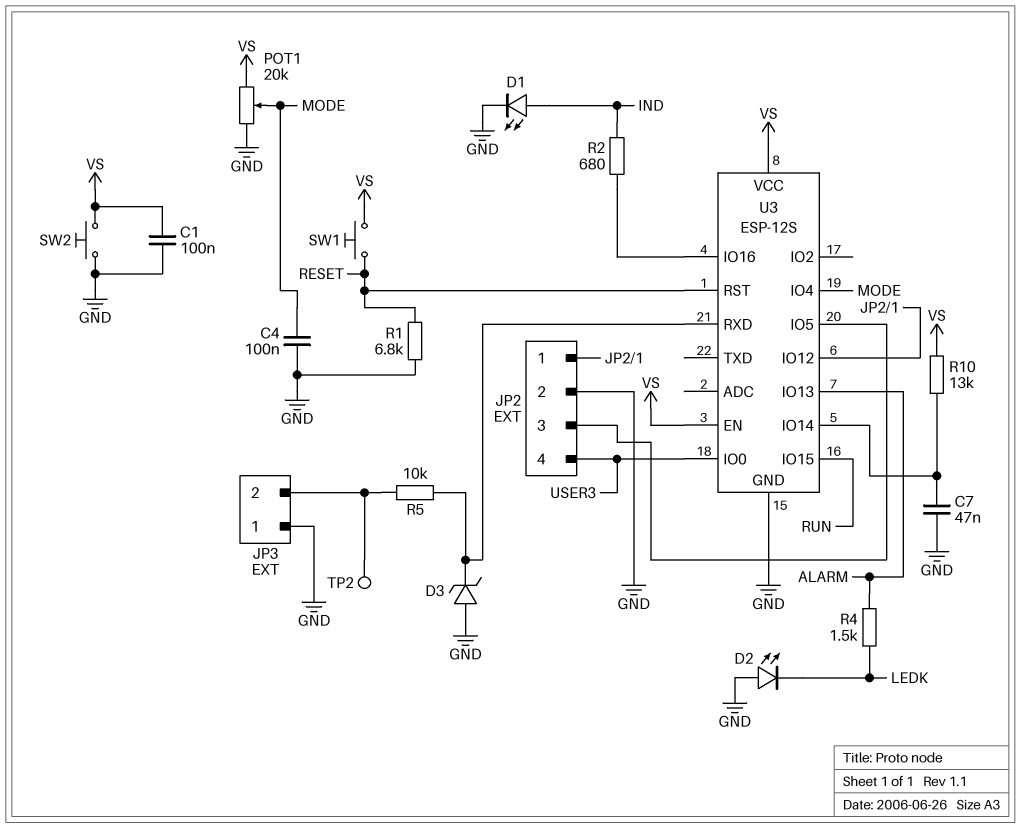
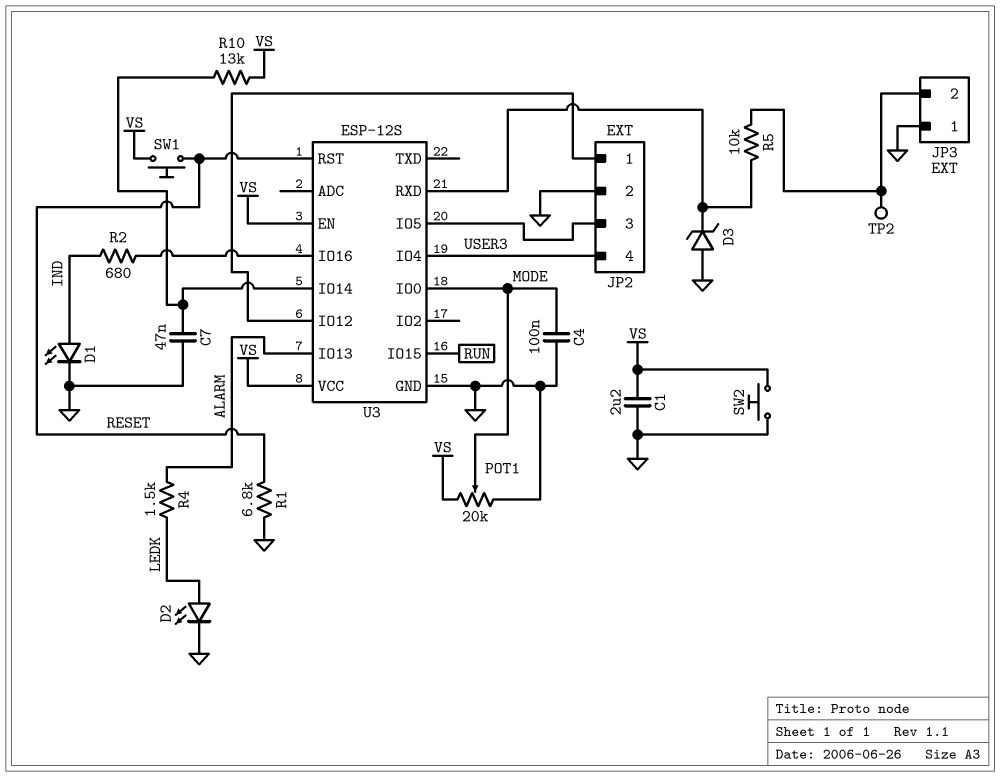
C1: 100nF (GND, VS) -> 2.2uF (GND, VS)
D2: LED (A GND, K LEDK) -> LED (A LEDK, K GND)
U3 pin IO0: USER3 -> MODE
U3 pin IO4: MODE -> USER3

